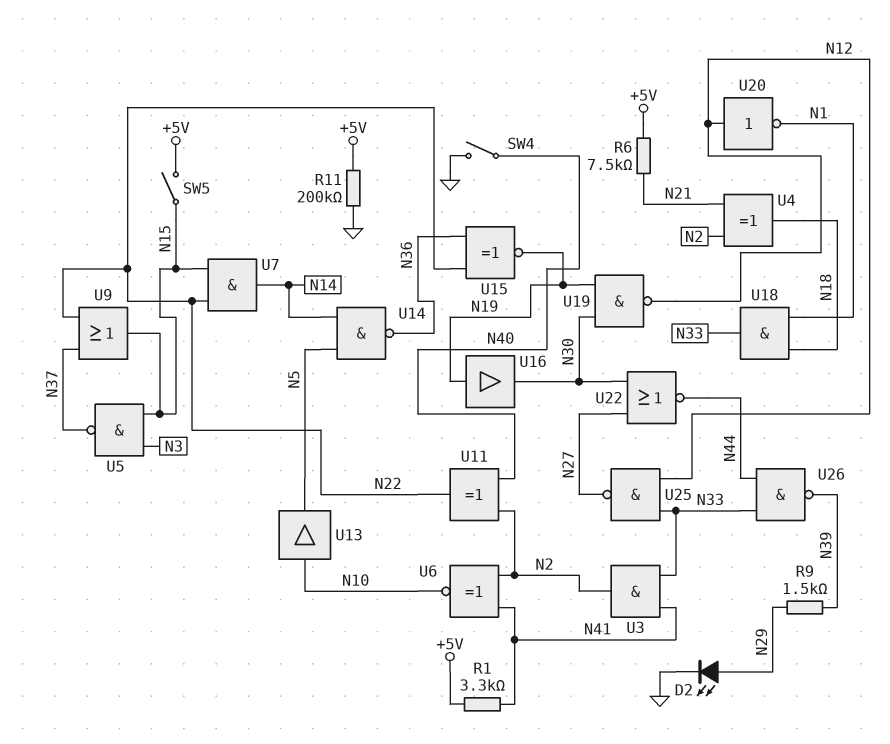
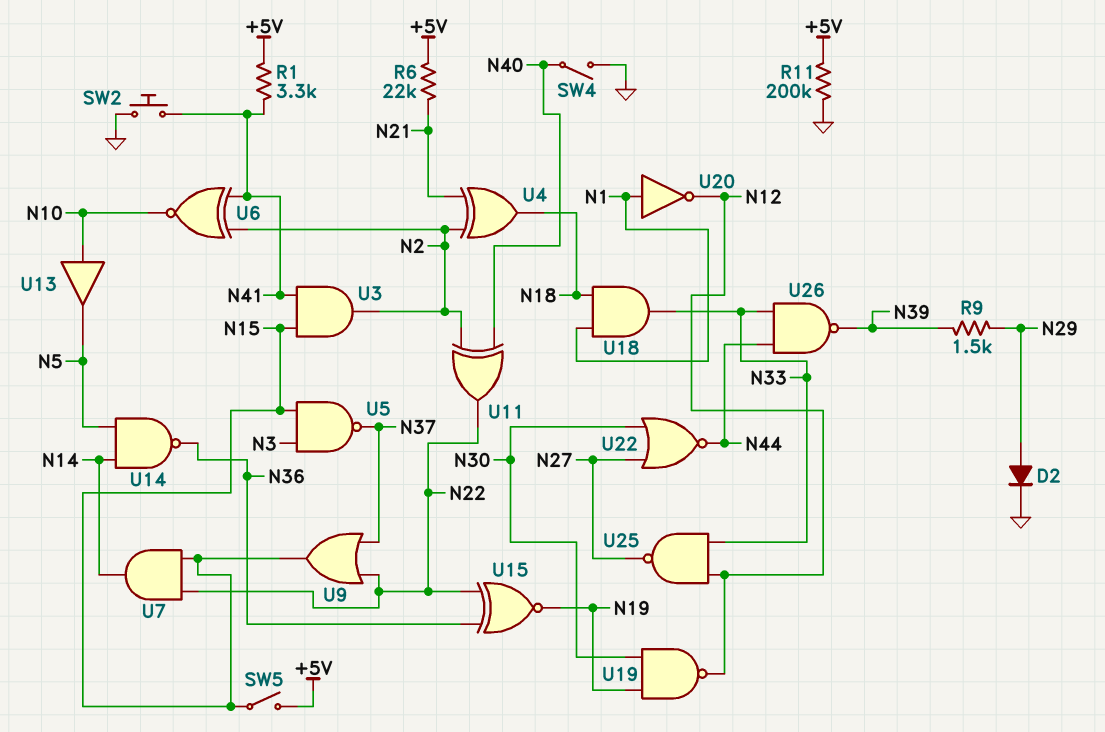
D2: LED (A N29, K GND) -> diode (A N29, K GND)
R6: 7.5k (+5V, N21) -> 22k (+5V, N21)
SW2: none -> button (GND, N41)
U3: AND (in N33, in N41, out N2) -> AND (in N15, in N41, out N2)
U16: buffer (in N19, out N30) -> none
U20: NOT (in N12, out N1) -> NOT (in N1, out N12)

